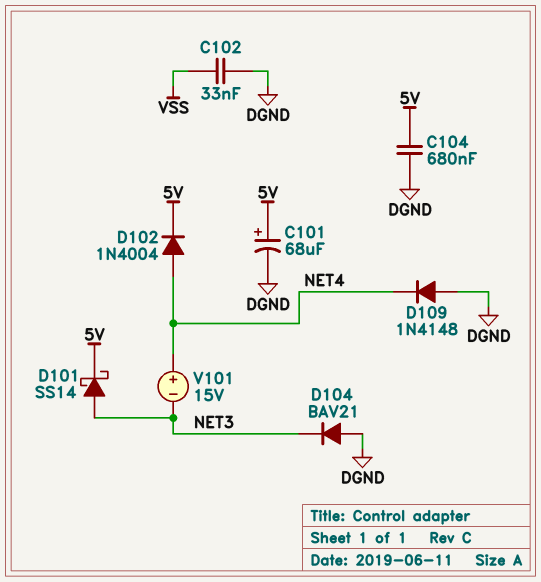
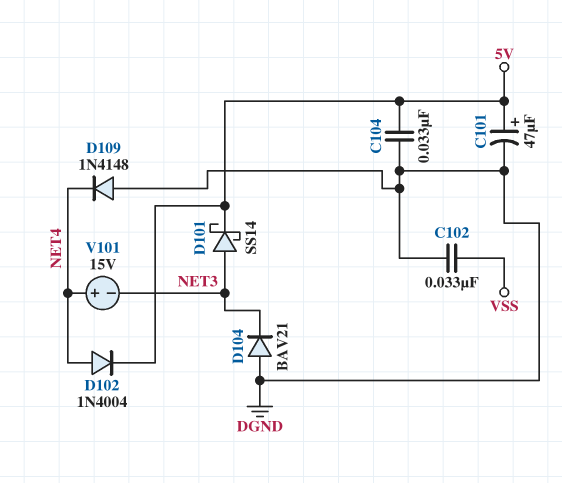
C101: 68uF (plus 5V, minus DGND) -> 47uF (plus 5V, minus DGND)
C104: 680nF (5V, DGND) -> 33nF (5V, DGND)

